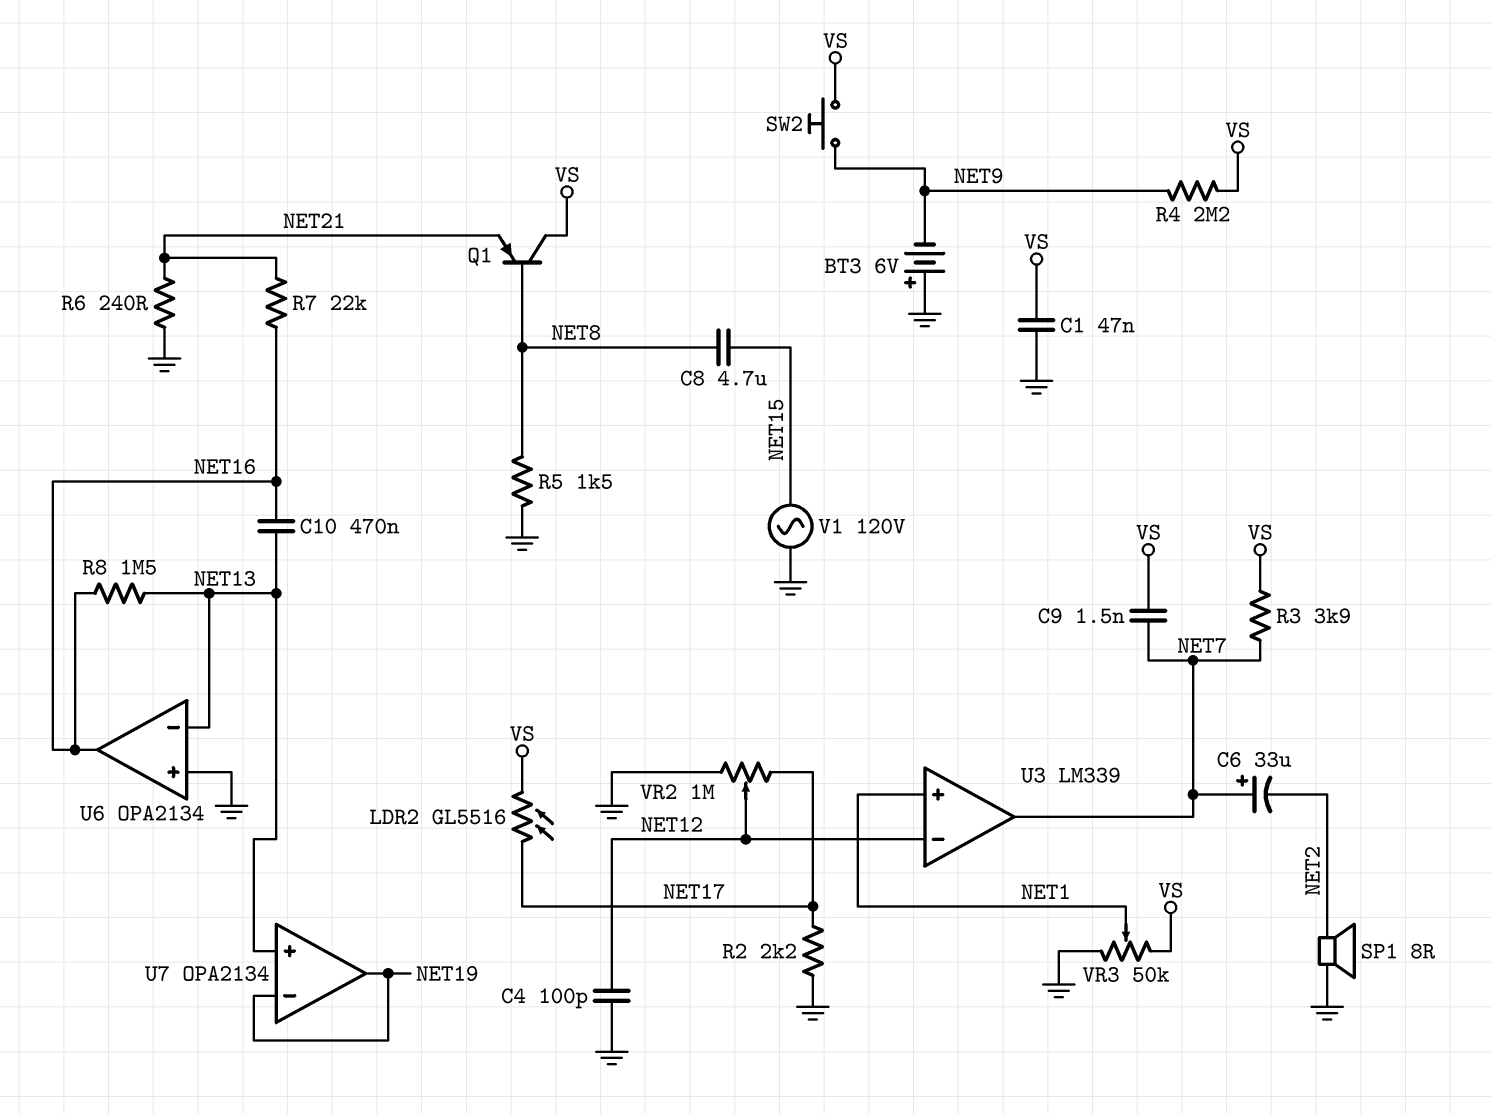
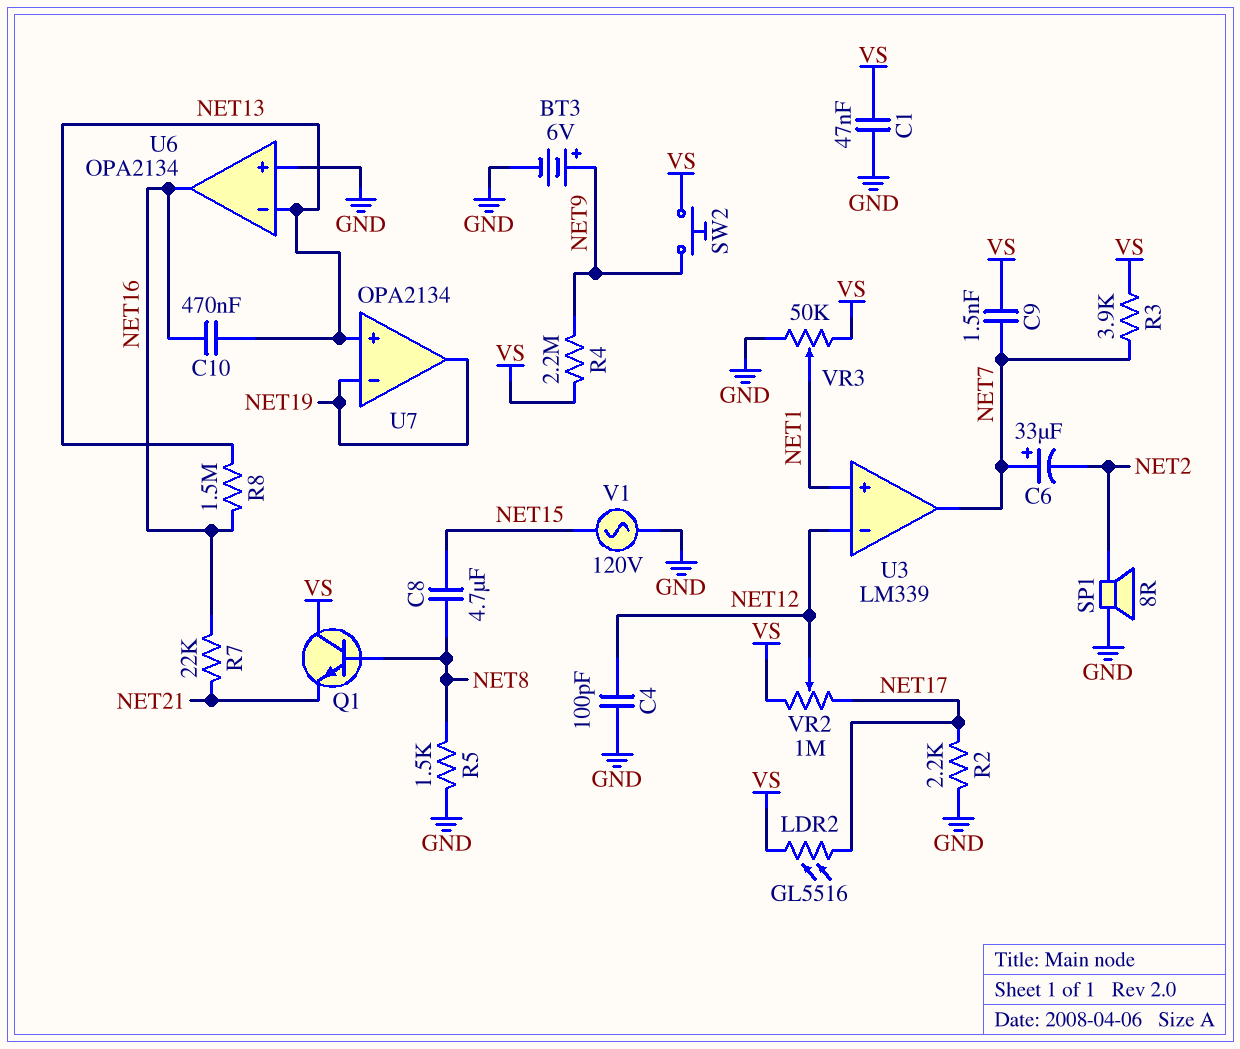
BT3: 6V (plus GND, minus NET9) -> 6V (plus NET9, minus GND)
Q1: PNP (B NET8, C VS, E NET21) -> NPN (B NET8, C VS, E NET21)
R6: 240 (GND, NET21) -> none
VR2: 1M (GND, NET17, wiper NET12) -> 1M (NET17, VS, wiper NET12)

